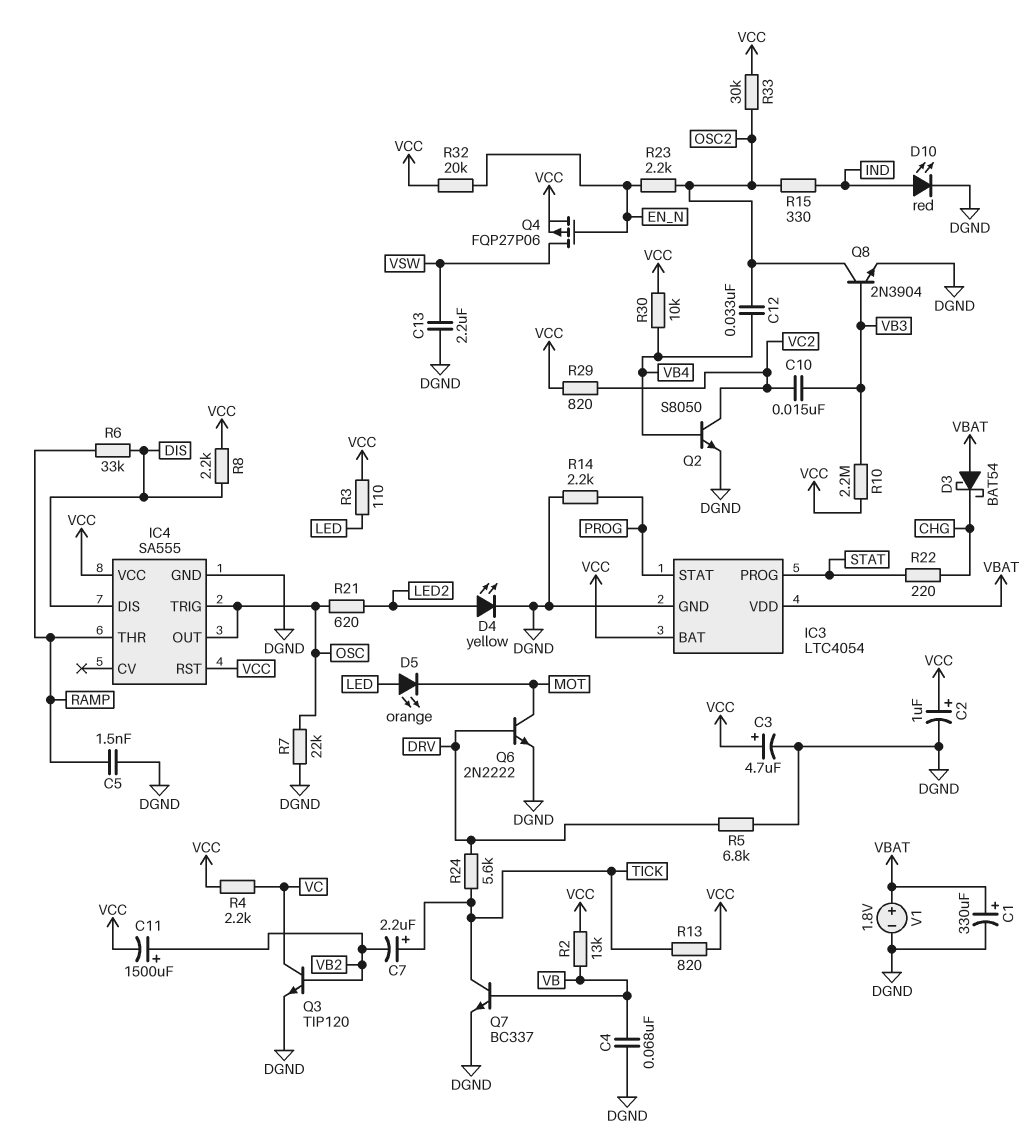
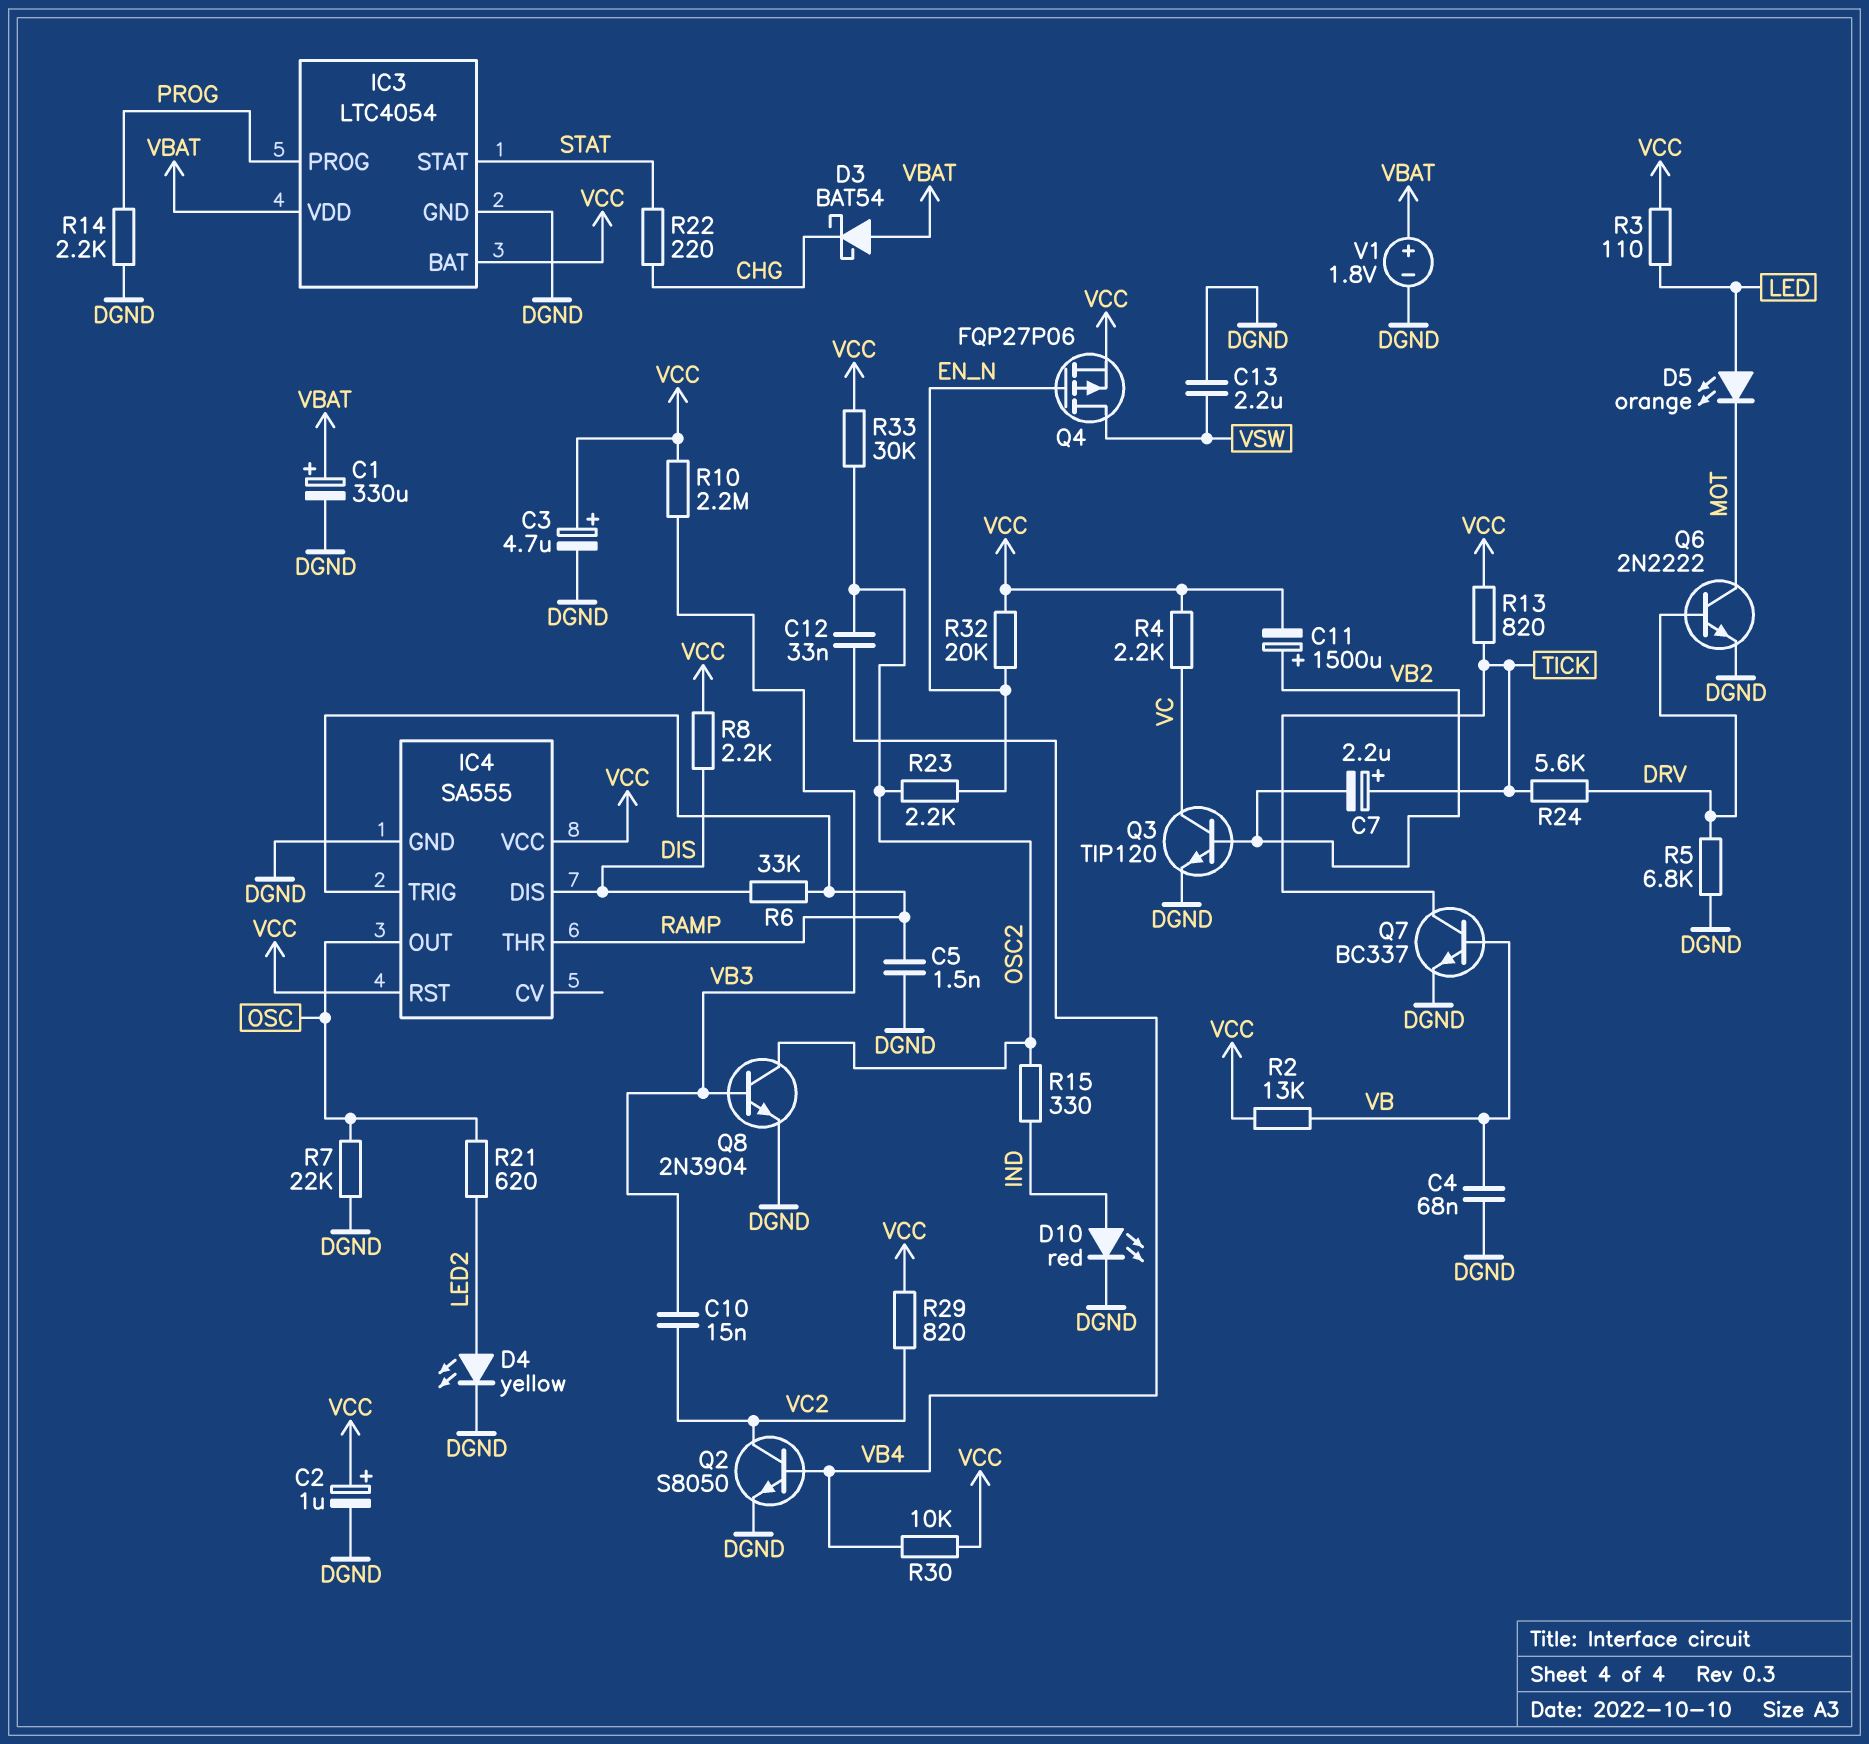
IC3 pin PROG: STAT -> PROG
IC3 pin STAT: PROG -> STAT
IC4 pin TRIG: OSC -> RAMP

